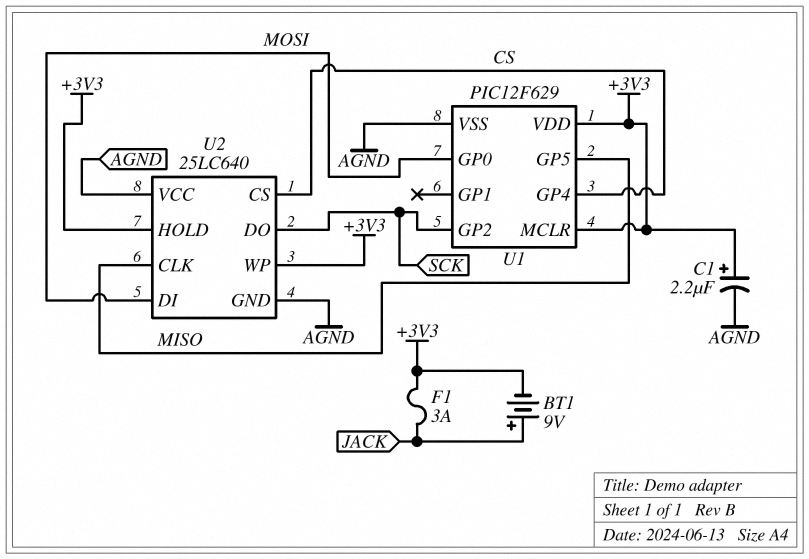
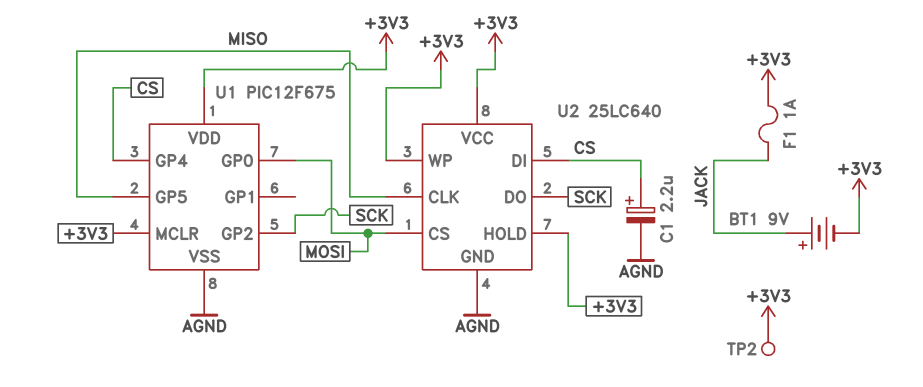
C1: 2.2uF (plus +3V3, minus AGND) -> 2.2uF (plus CS, minus AGND)
F1: 3A (+3V3, JACK) -> 1A (+3V3, JACK)
TP2: none -> test point (+3V3)
U1: PIC12F629 -> PIC12F675
U2 pin CS: CS -> MOSI
U2 pin DI: MOSI -> CS
U2 pin VCC: AGND -> +3V3

